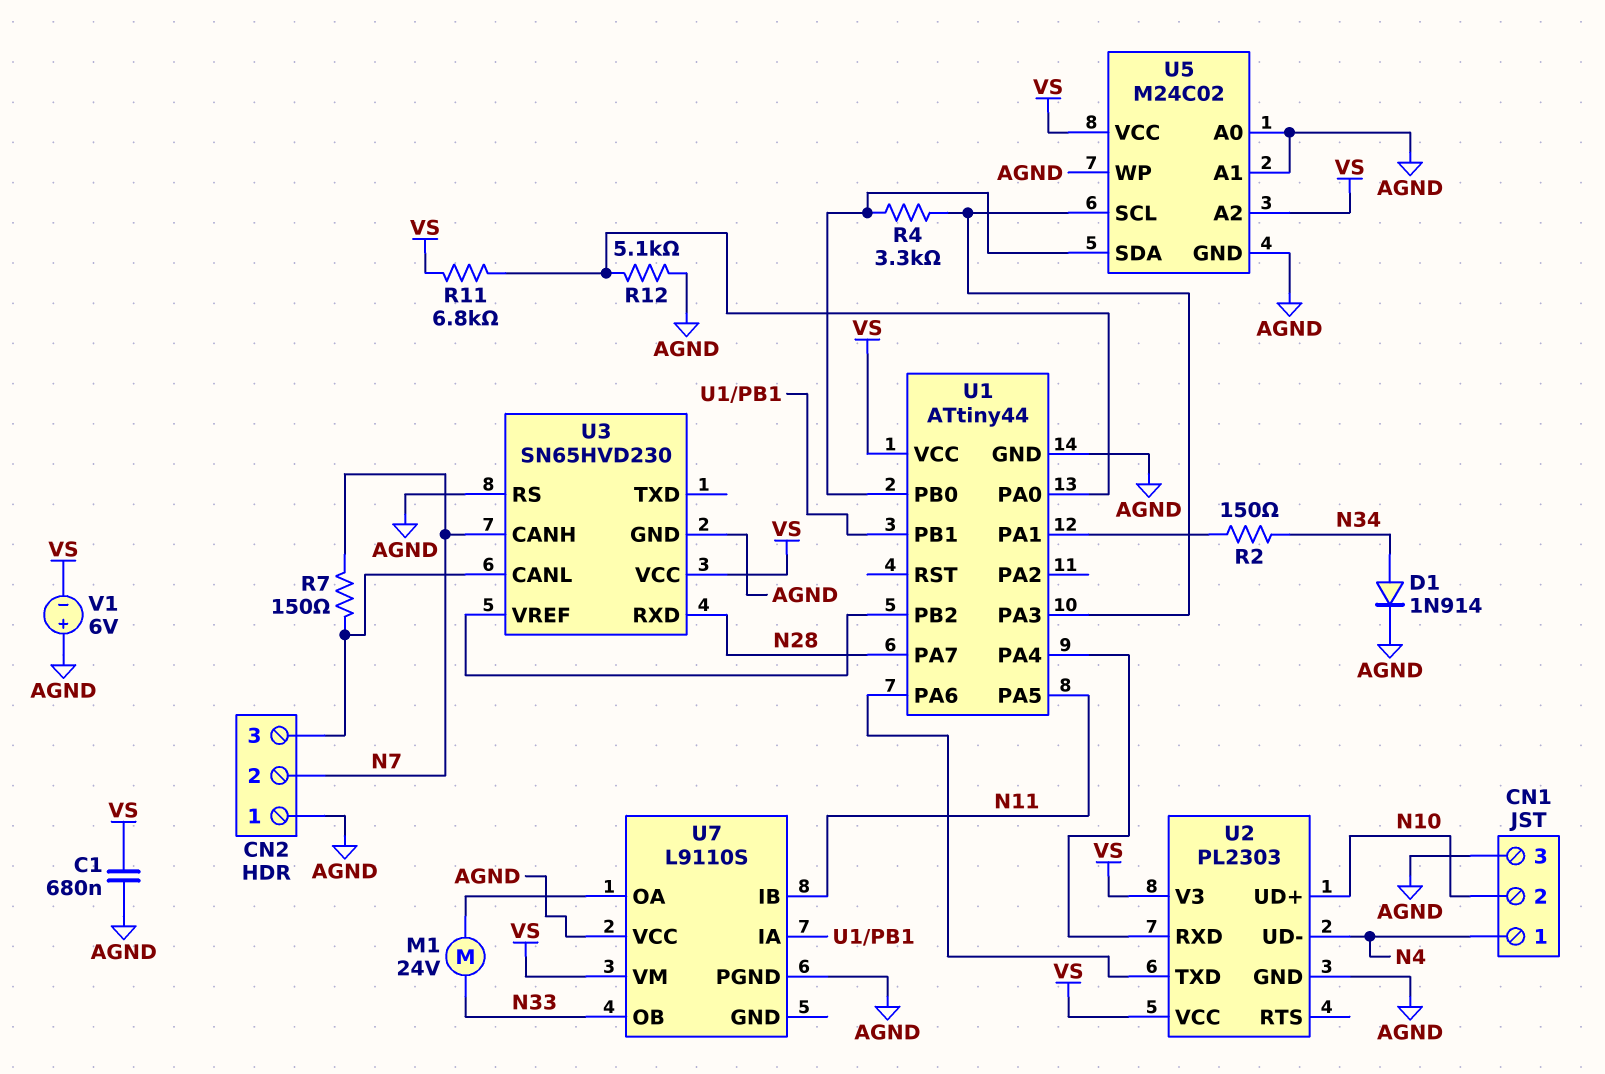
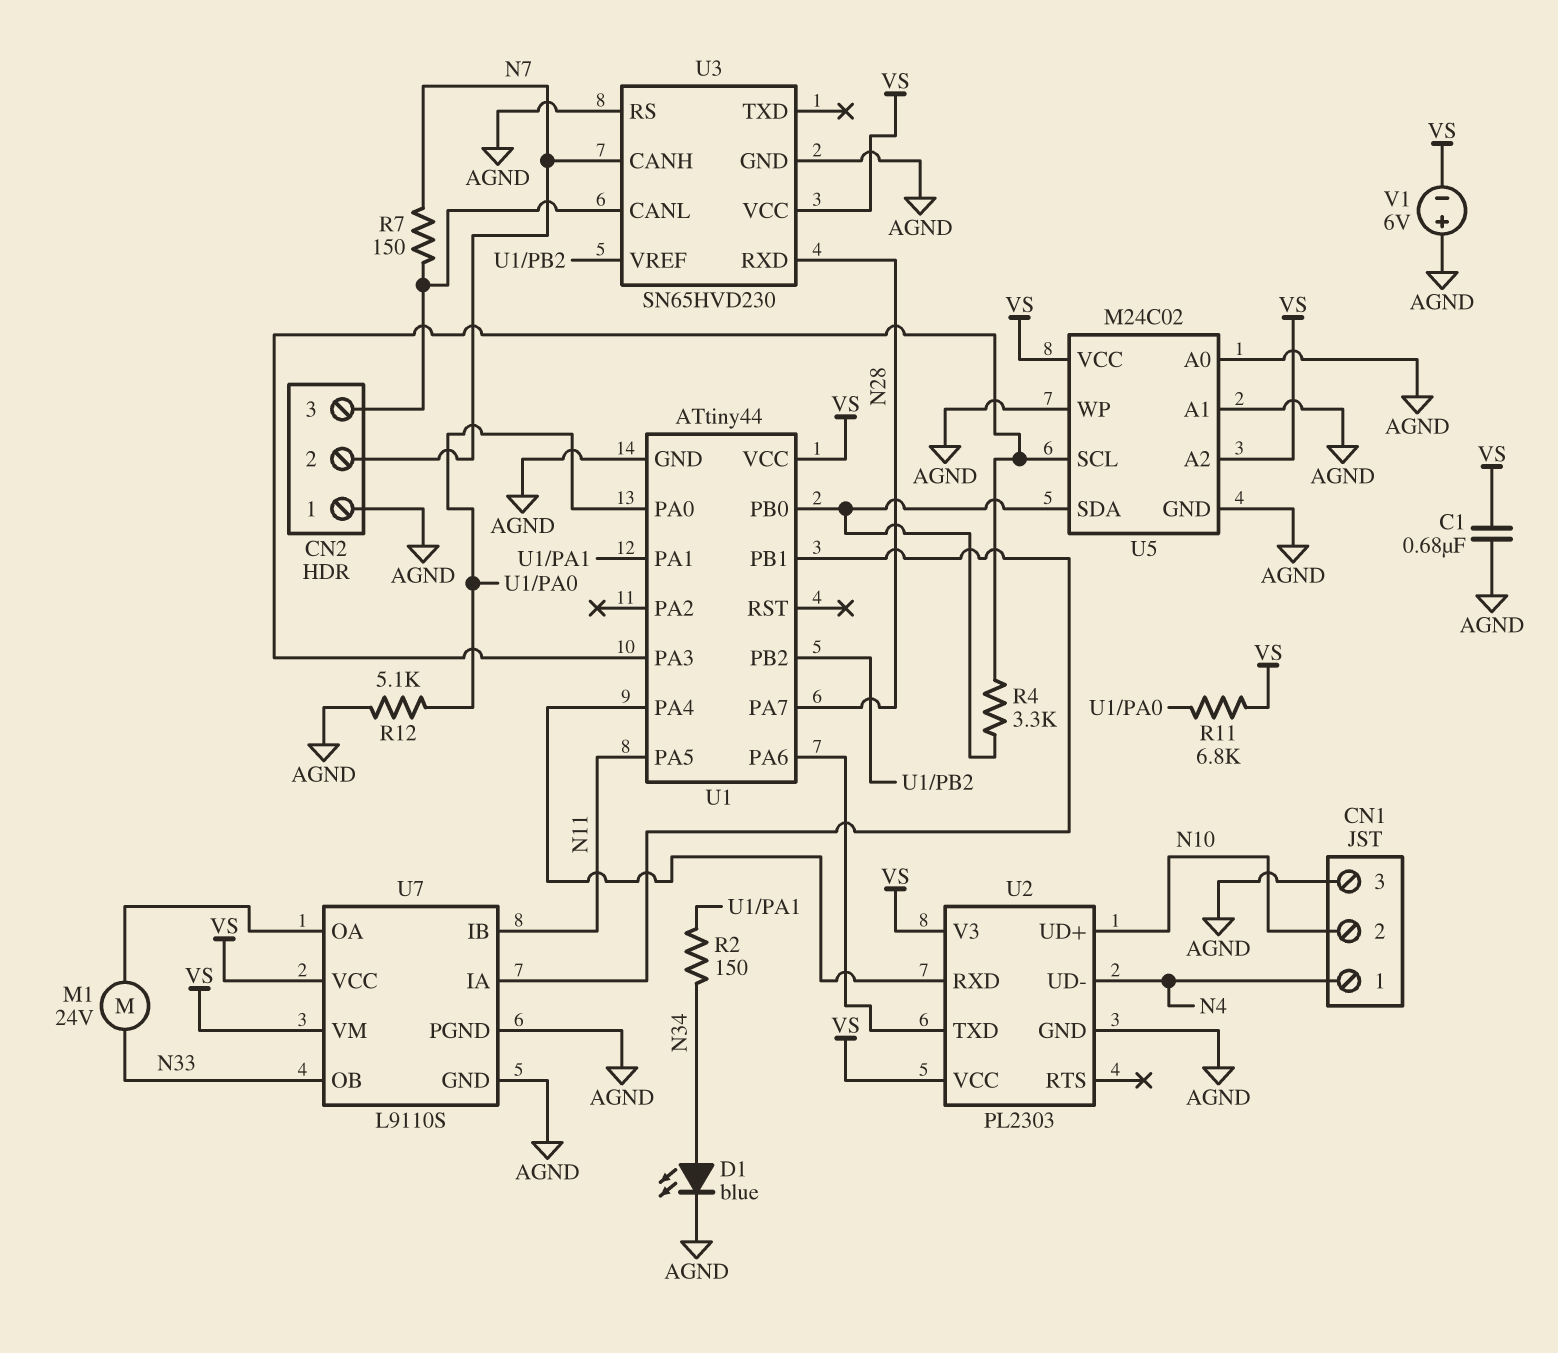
D1: diode 1N914 (A N34, K AGND) -> LED blue (A N34, K AGND)
U7 pin GND: none -> AGND
U7 pin VCC: AGND -> VS

